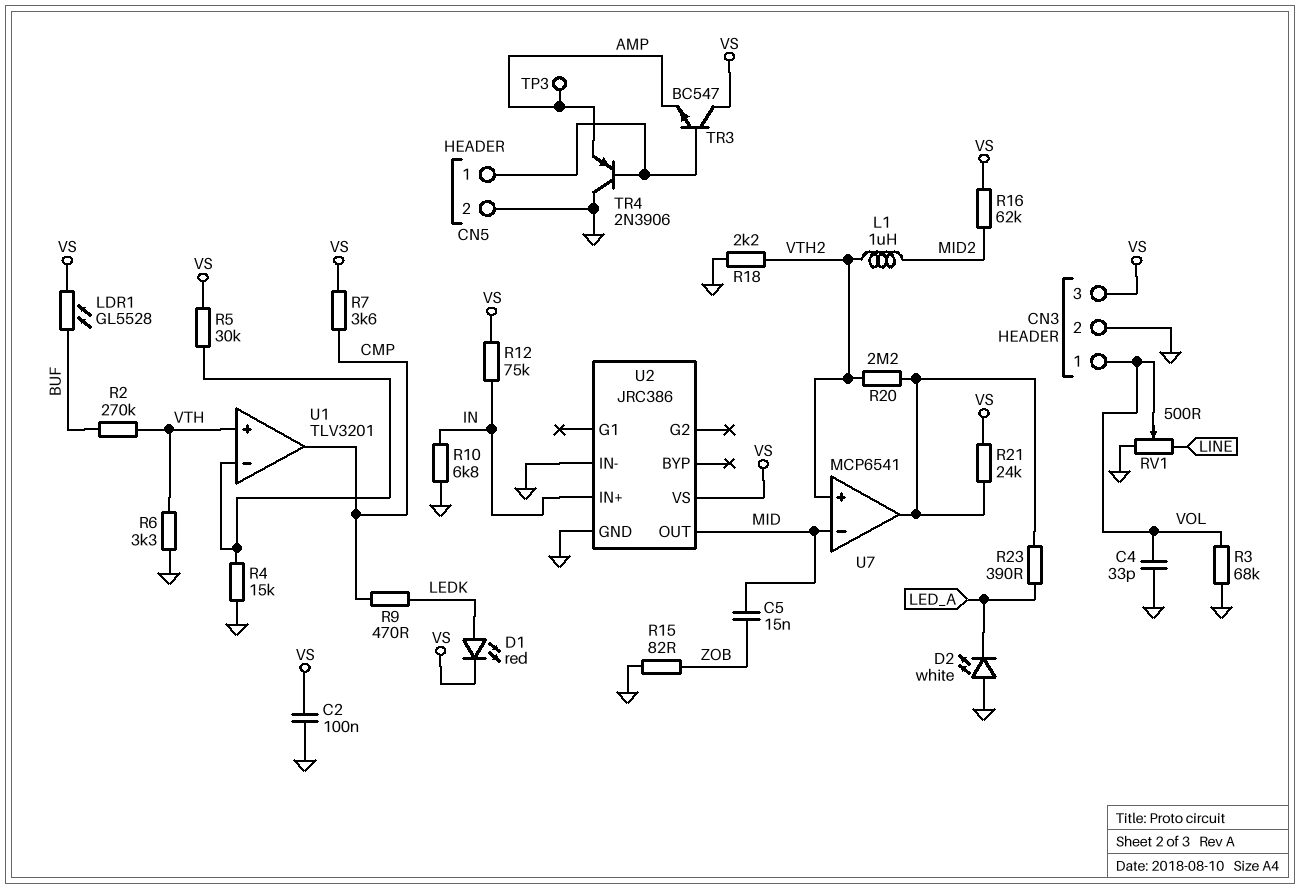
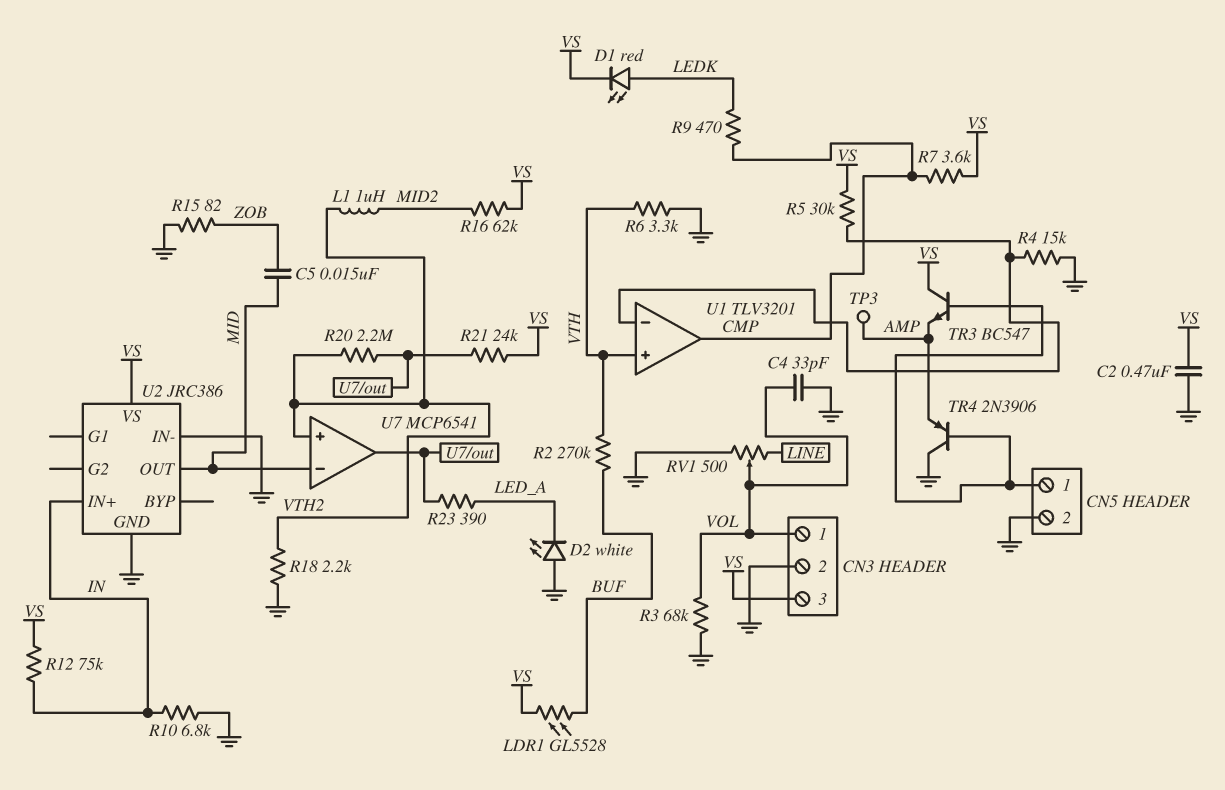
C2: 100nF (GND, VS) -> 470nF (GND, VS)

